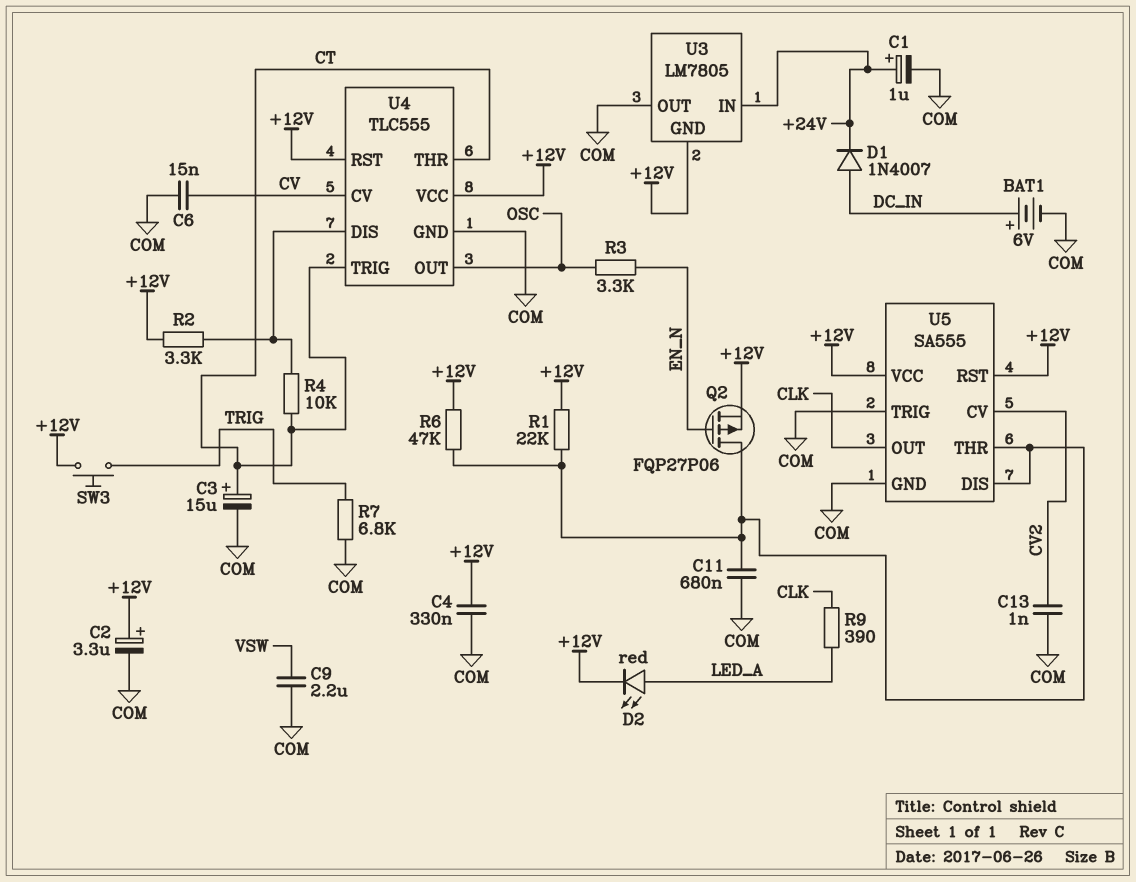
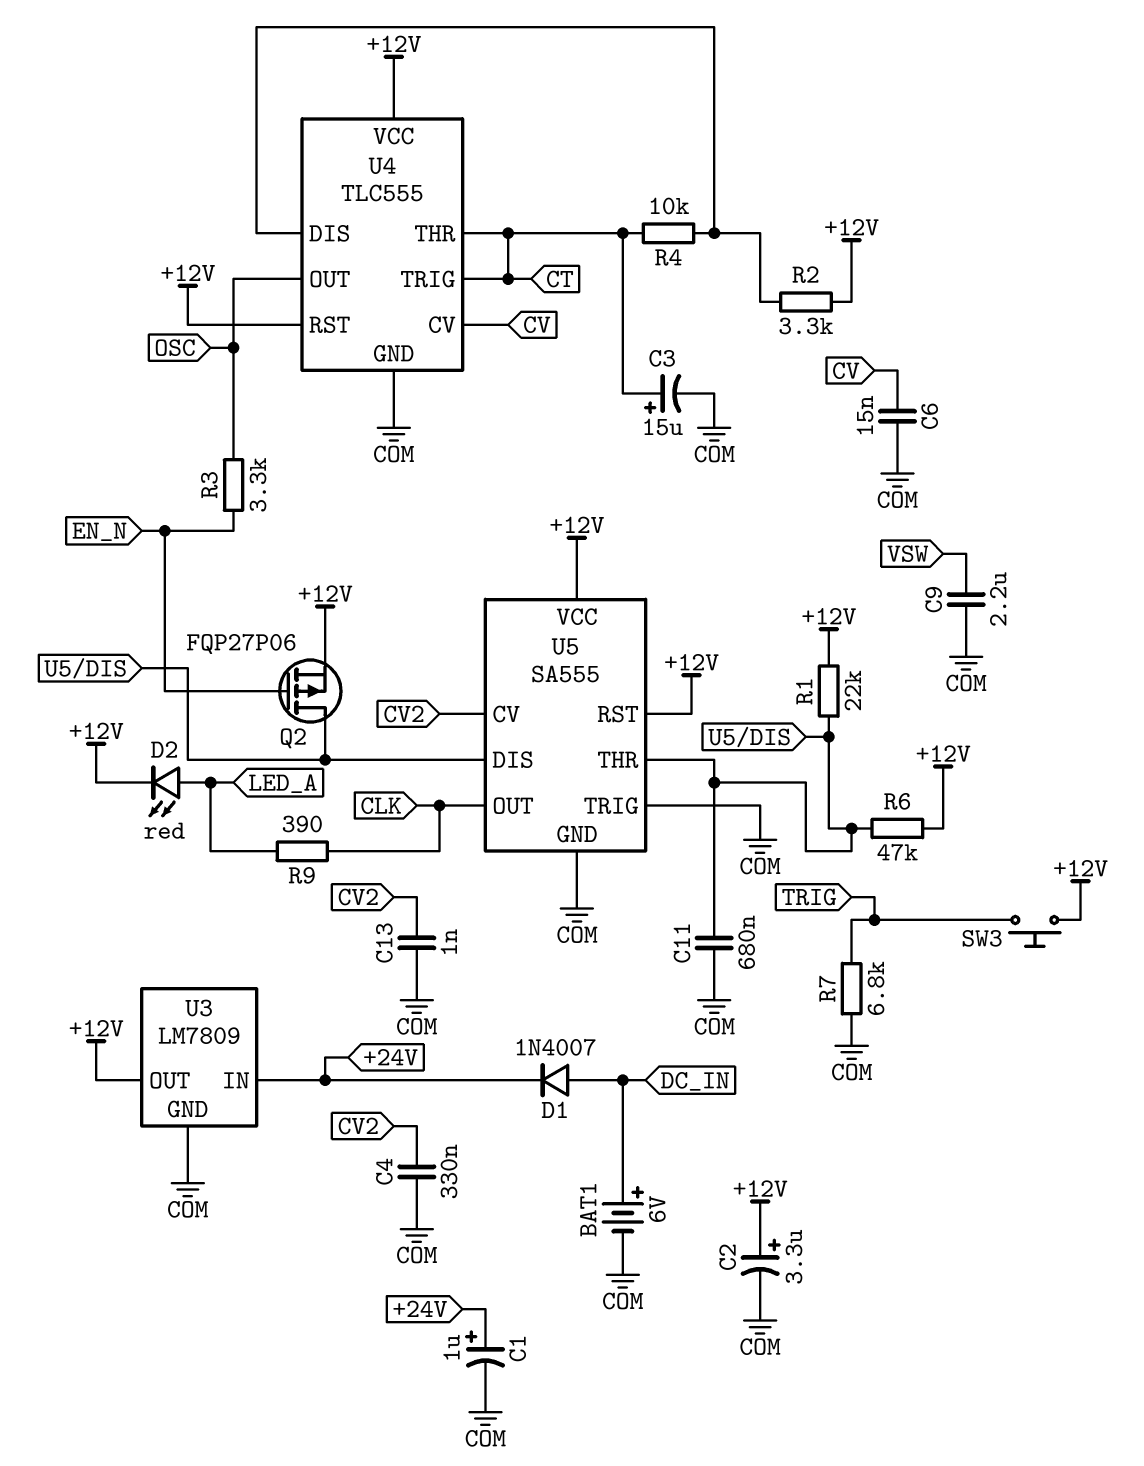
C4: 330nF (+12V, COM) -> 330nF (COM, CV2)
U3: LM7805 -> LM7809
U3 pin GND: +12V -> COM
U3 pin OUT: COM -> +12V

